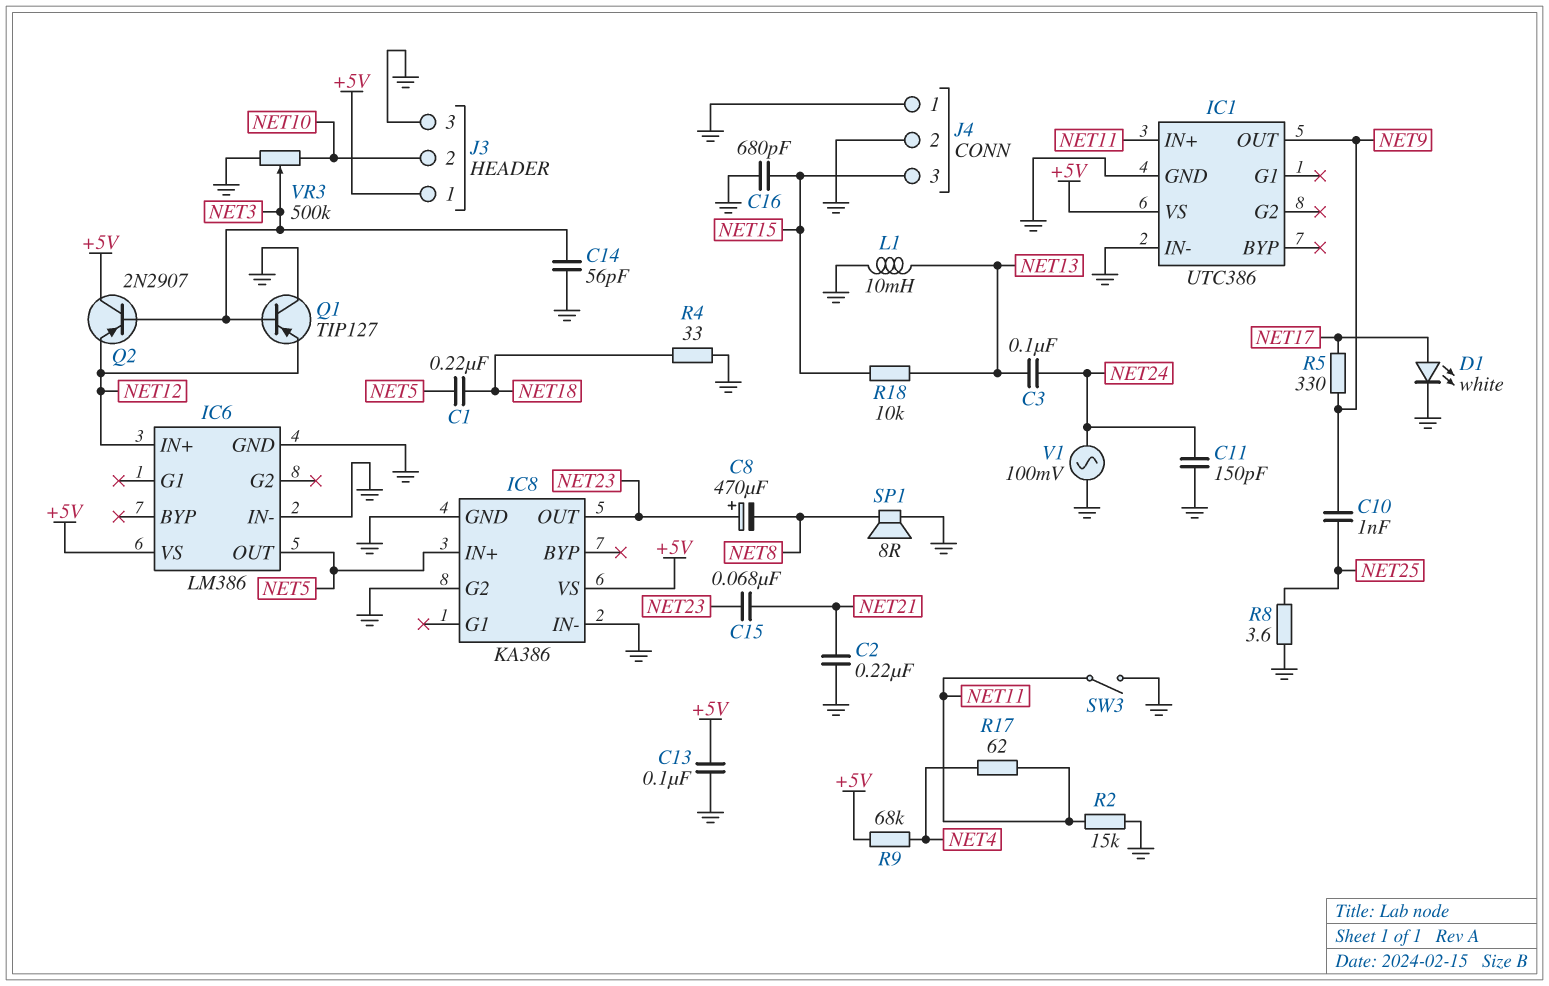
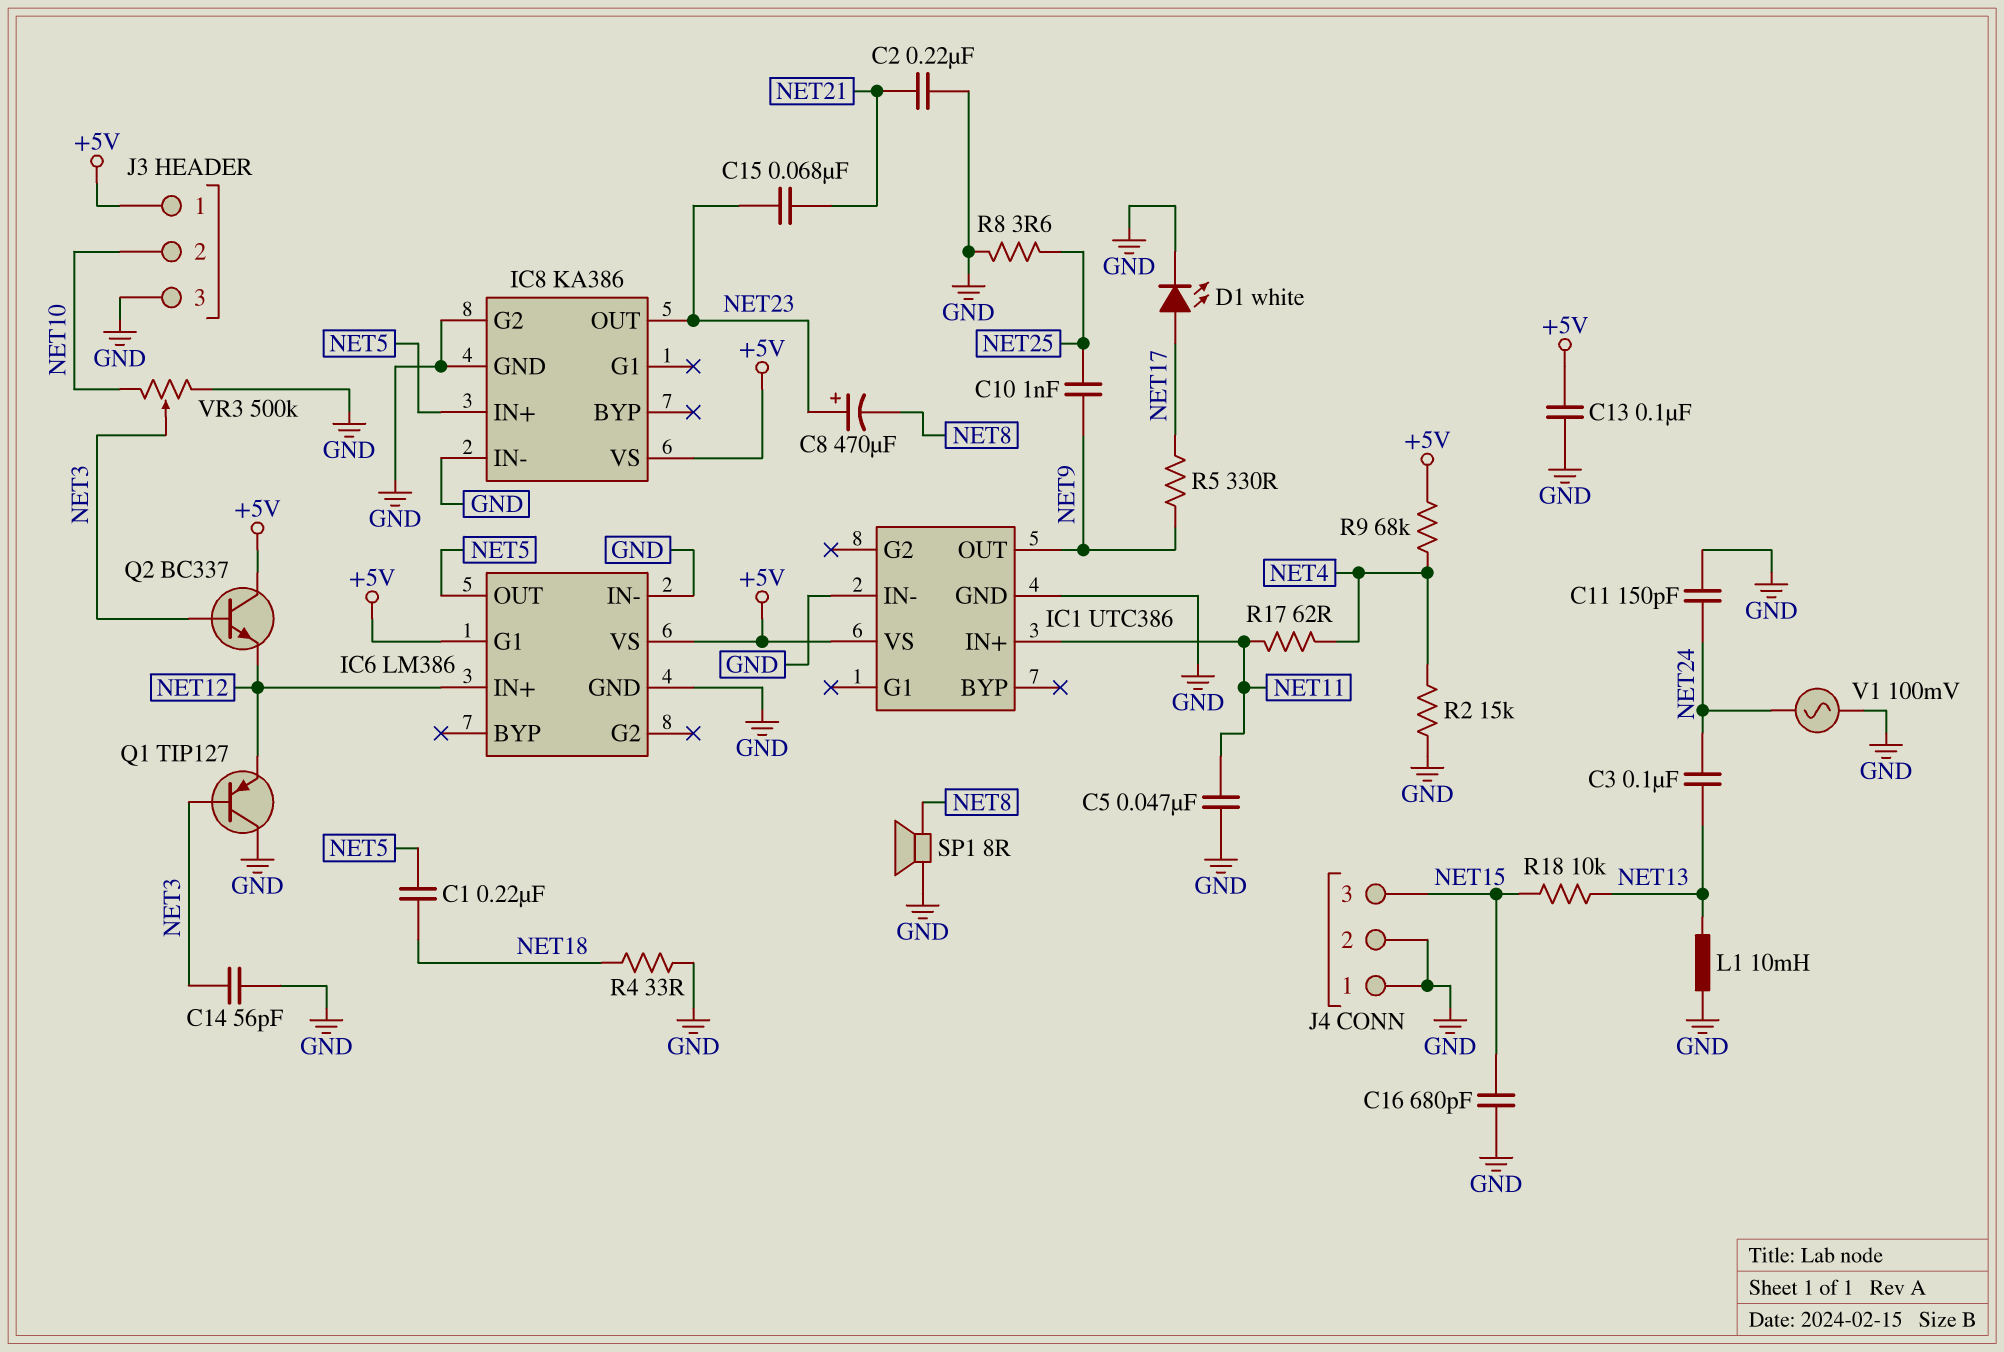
C5: none -> 47nF (GND, NET11)
IC6 pin G1: none -> +5V
Q2: PNP 2N2907 (B NET3, C +5V, E NET12) -> NPN BC337 (B NET3, C +5V, E NET12)
R2: 15k (GND, NET11) -> 15k (GND, NET4)
SW3: switch (GND, NET11) -> none

